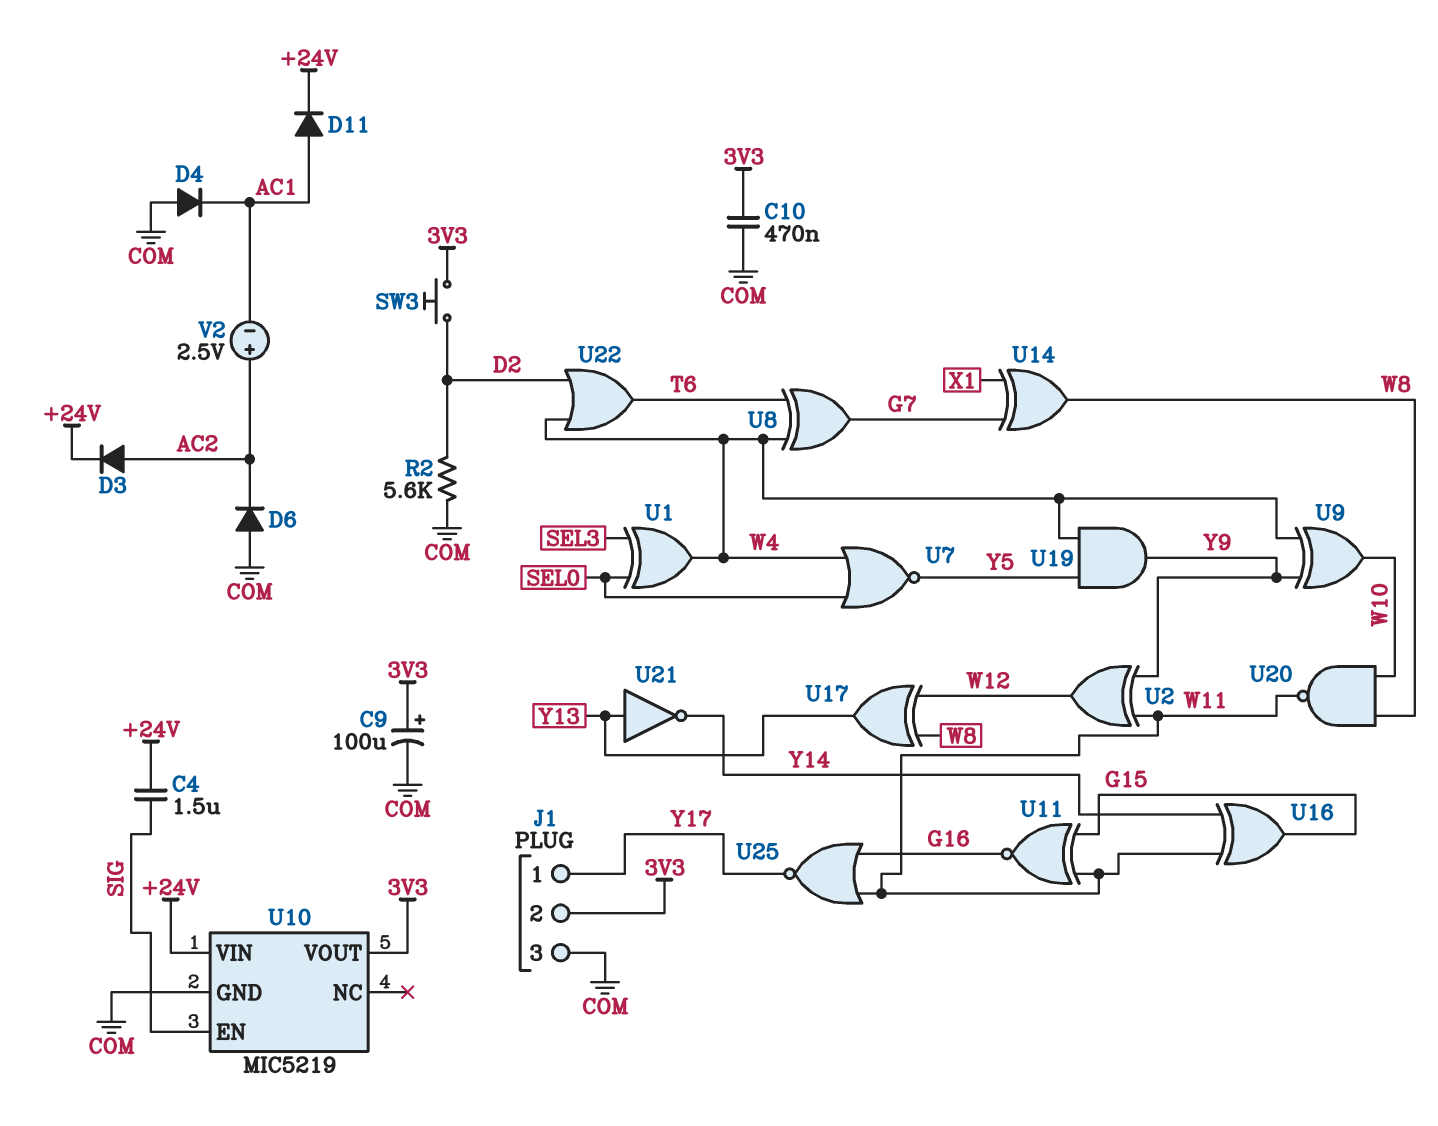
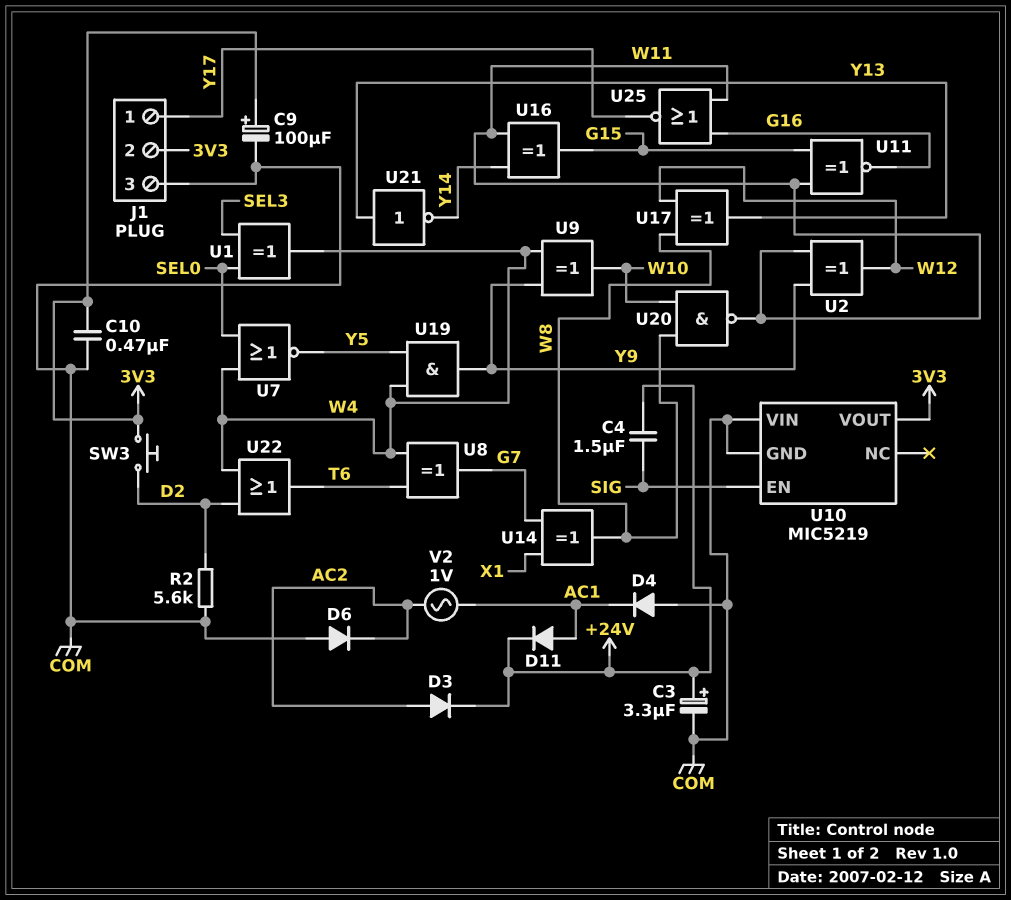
C3: none -> 3.3uF (plus +24V, minus COM)
U10 pin VIN: +24V -> COM
V2: 2.5V (plus AC2, minus AC1) -> AC 1V (AC1, AC2)

